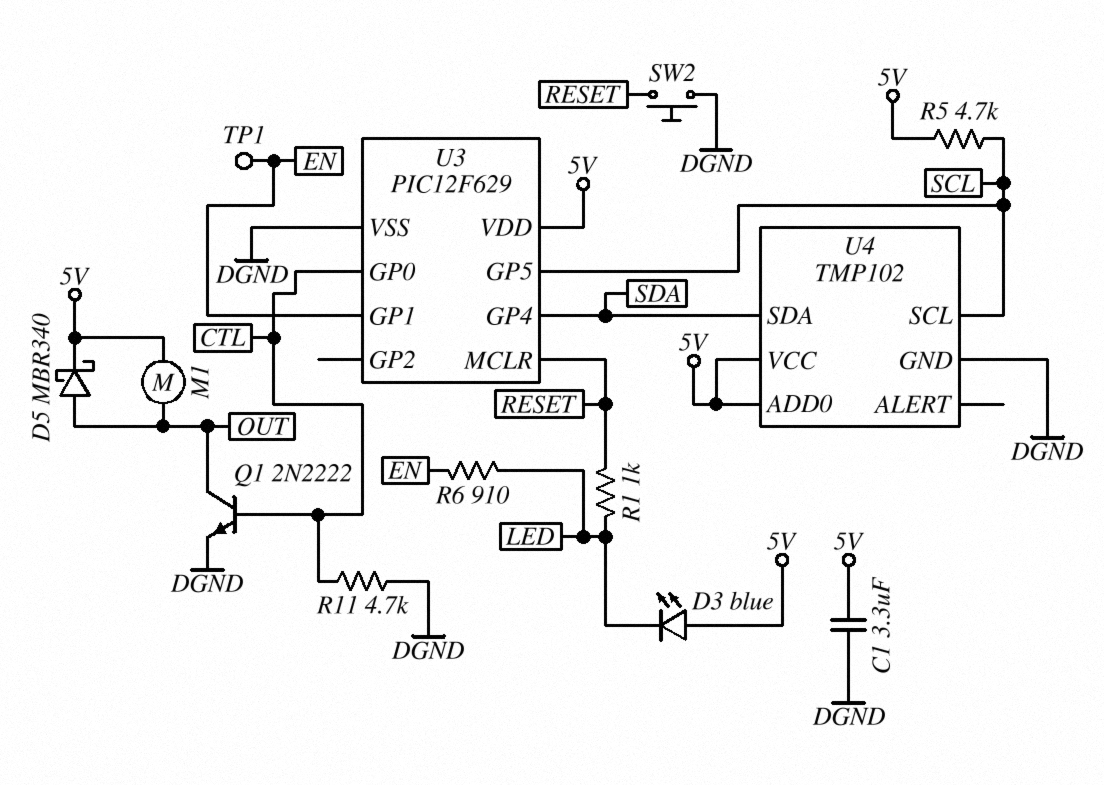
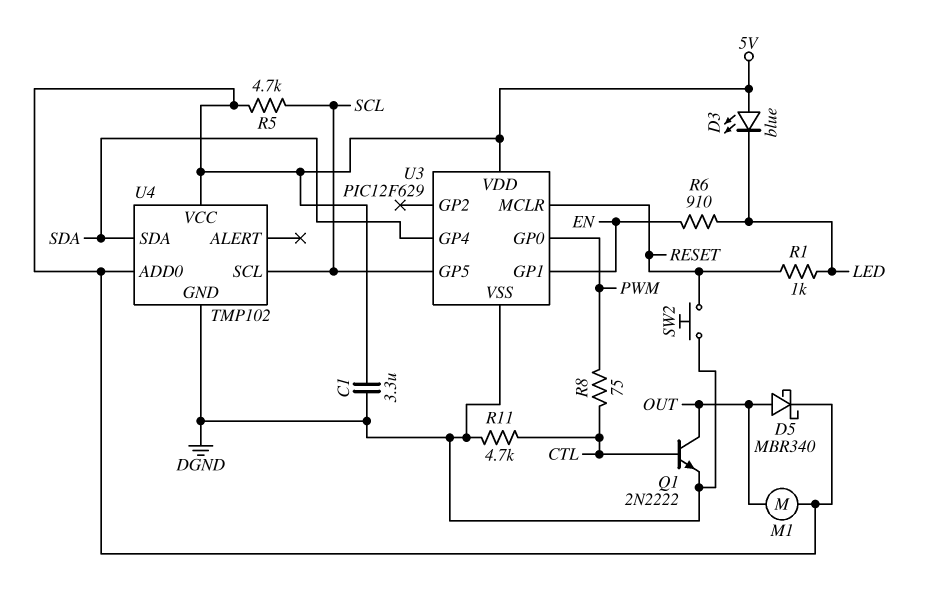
R8: none -> 75 (CTL, PWM)
TP1: test point (EN) -> none
U3 pin GP0: CTL -> PWM

